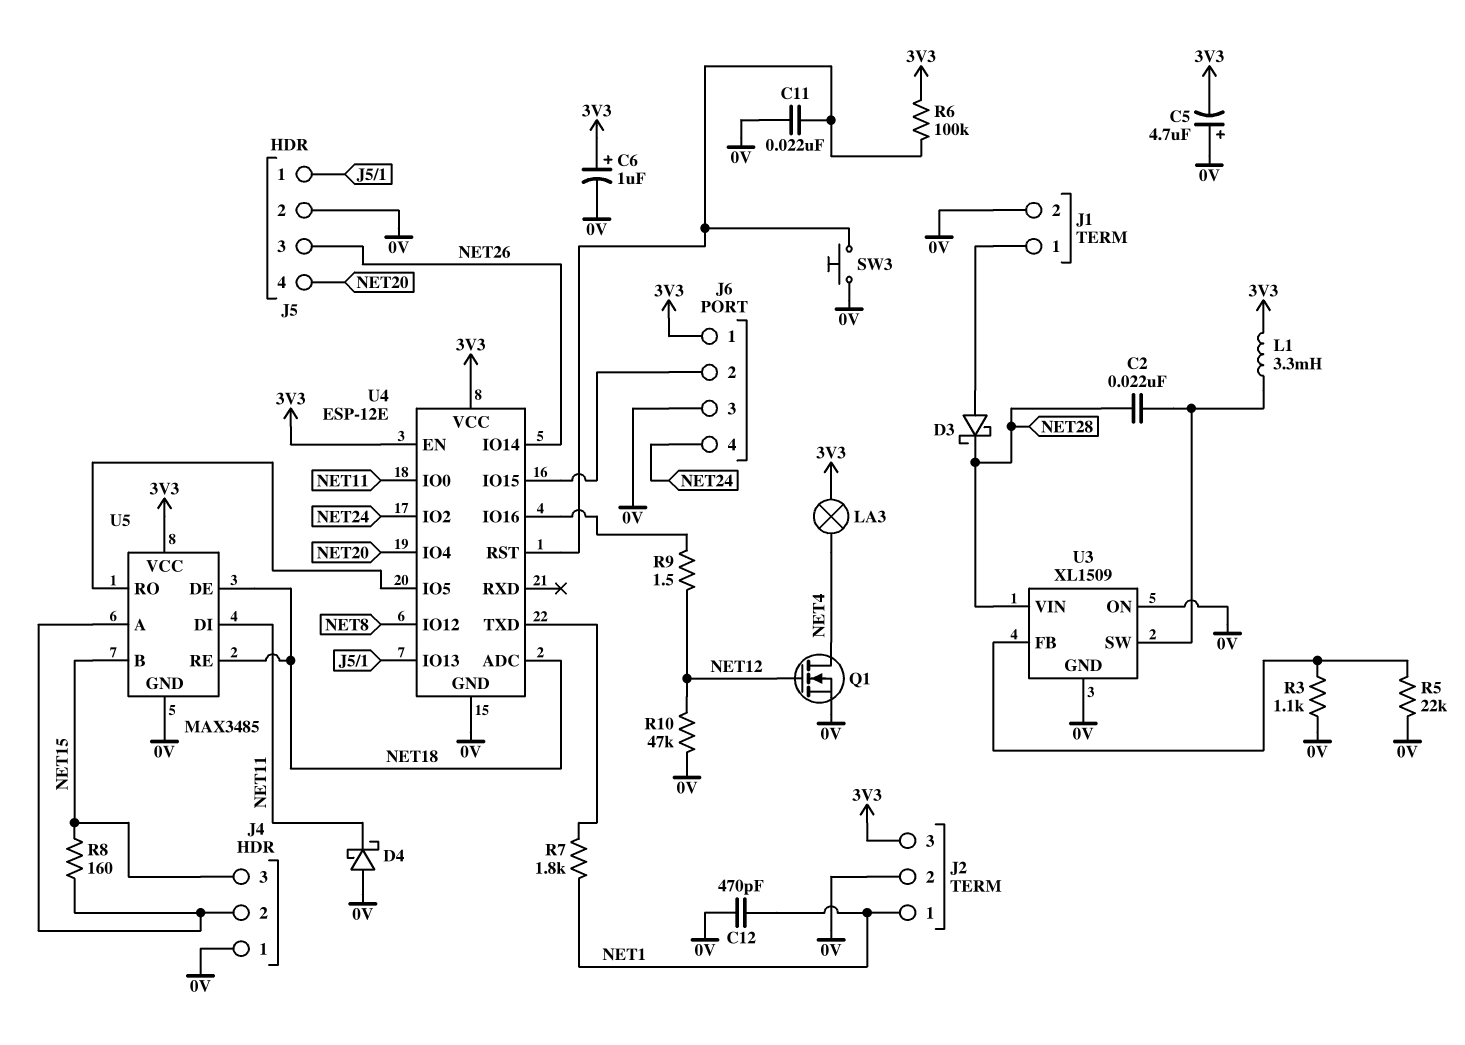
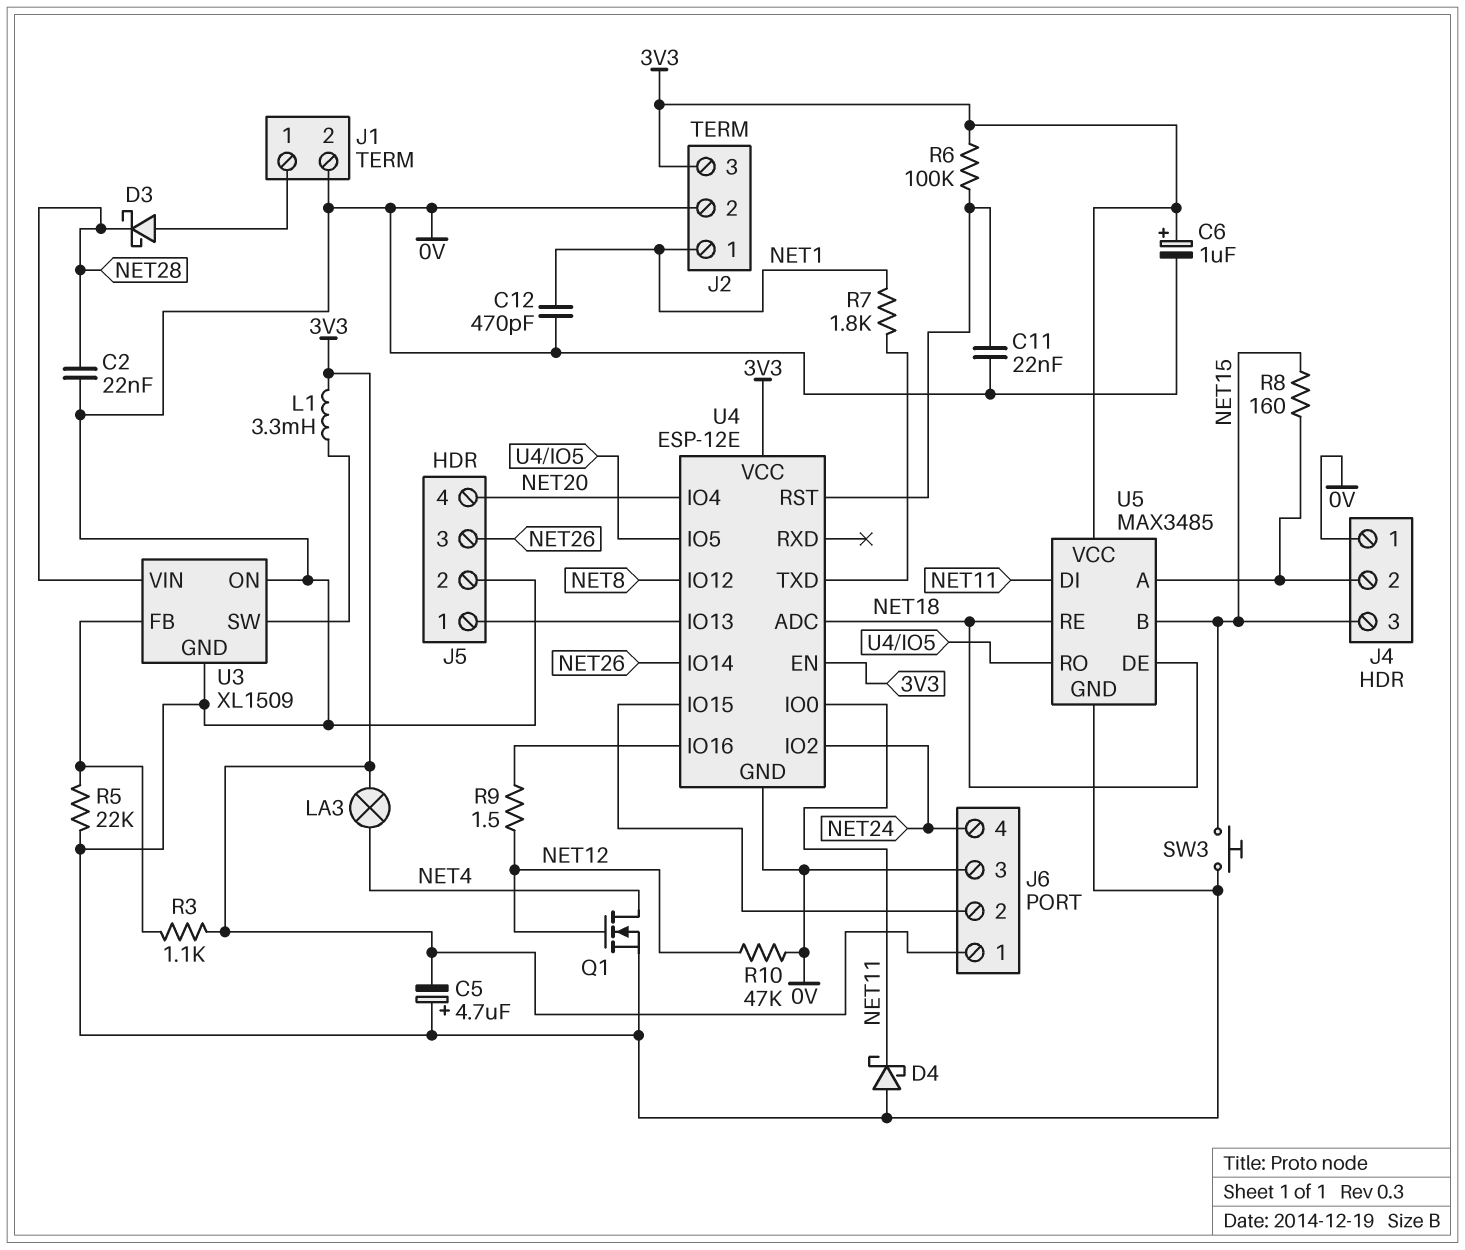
C2: 22nF (NET28, U3/SW) -> 22nF (0V, NET28)
R3: 1.1k (0V, U3/FB) -> 1.1k (3V3, U3/FB)
SW3: button (0V, U4/RST) -> button (0V, NET15)

